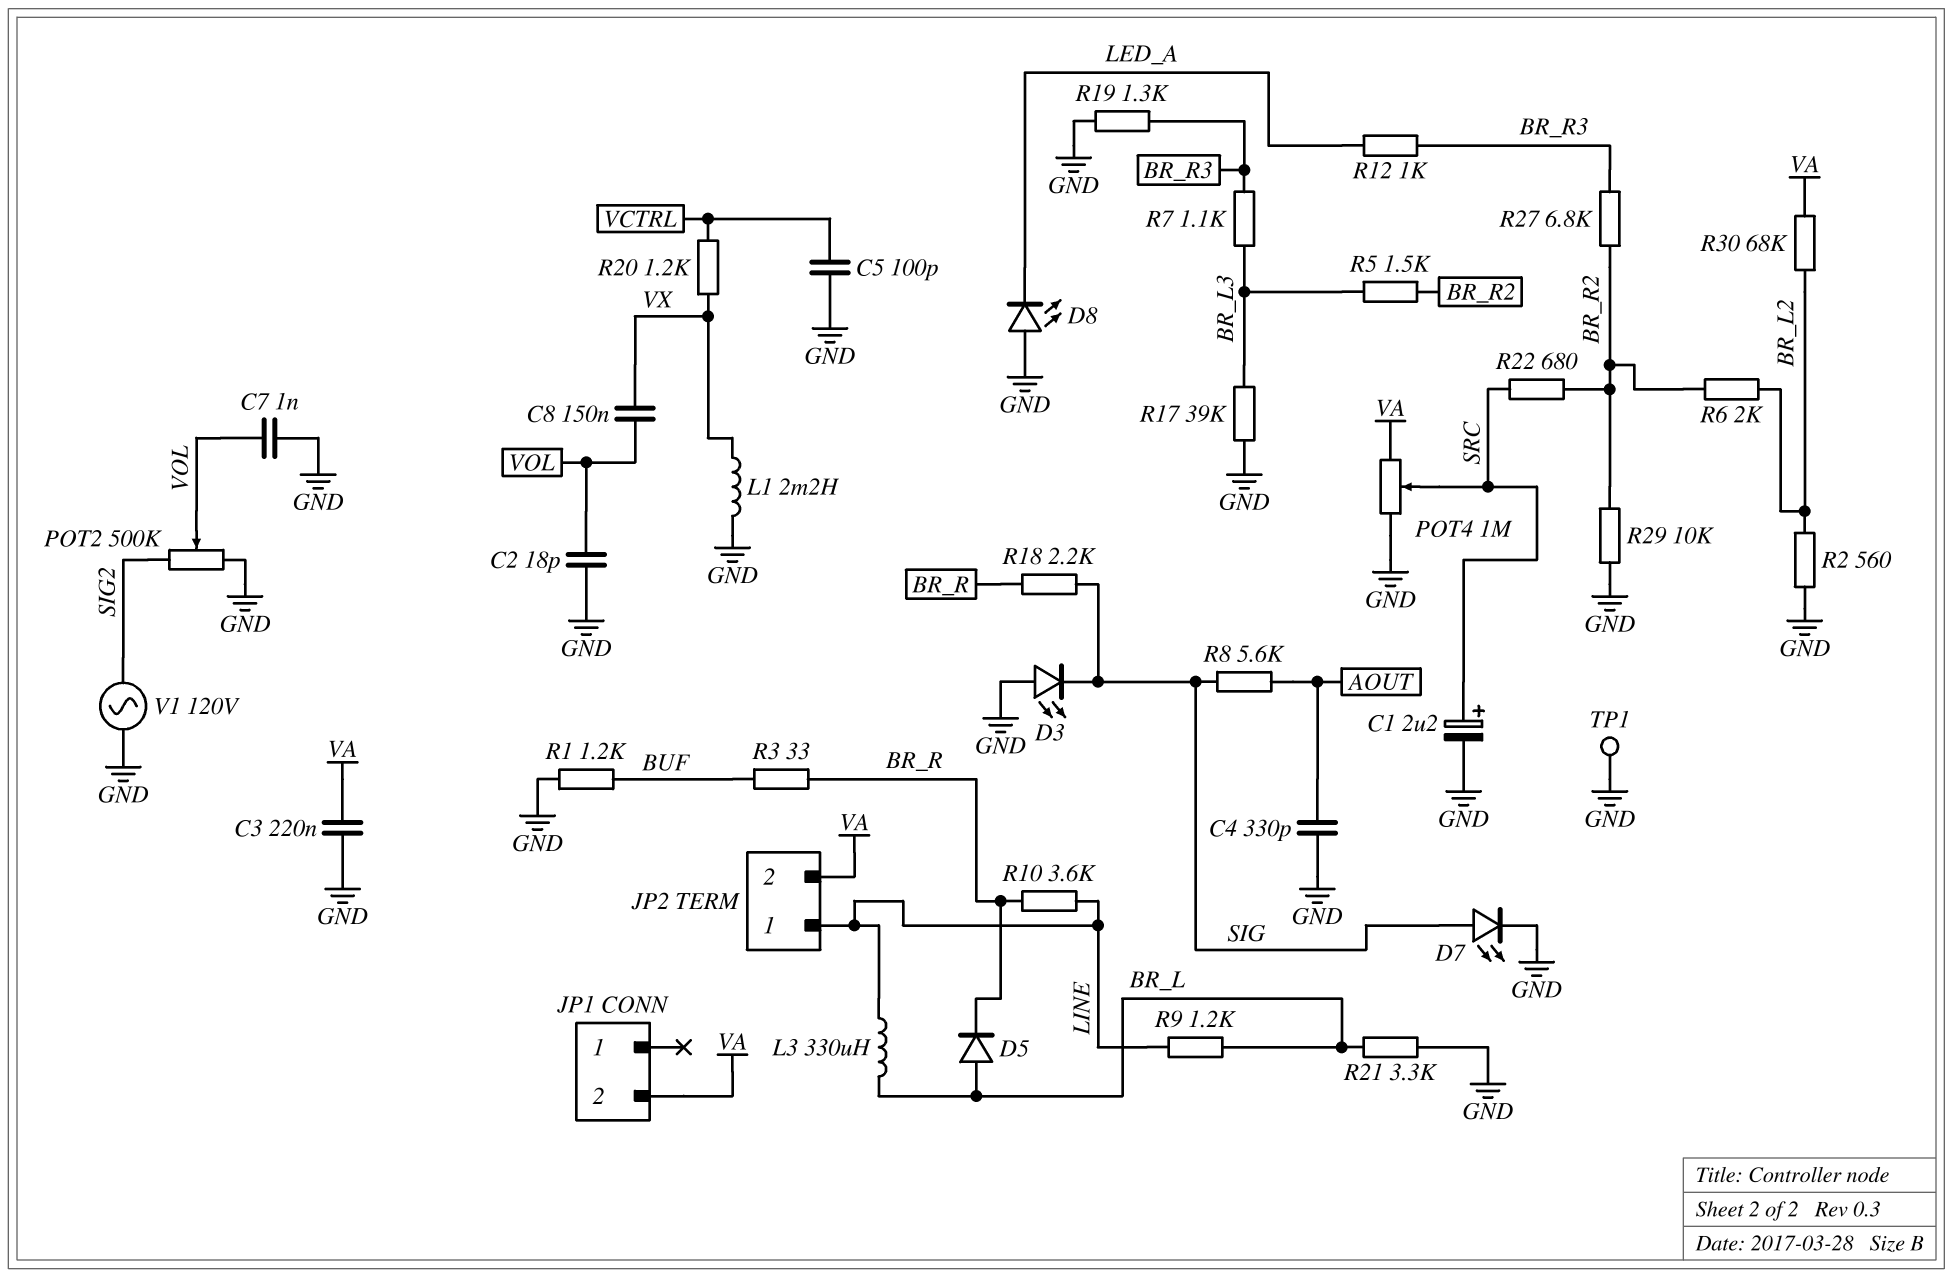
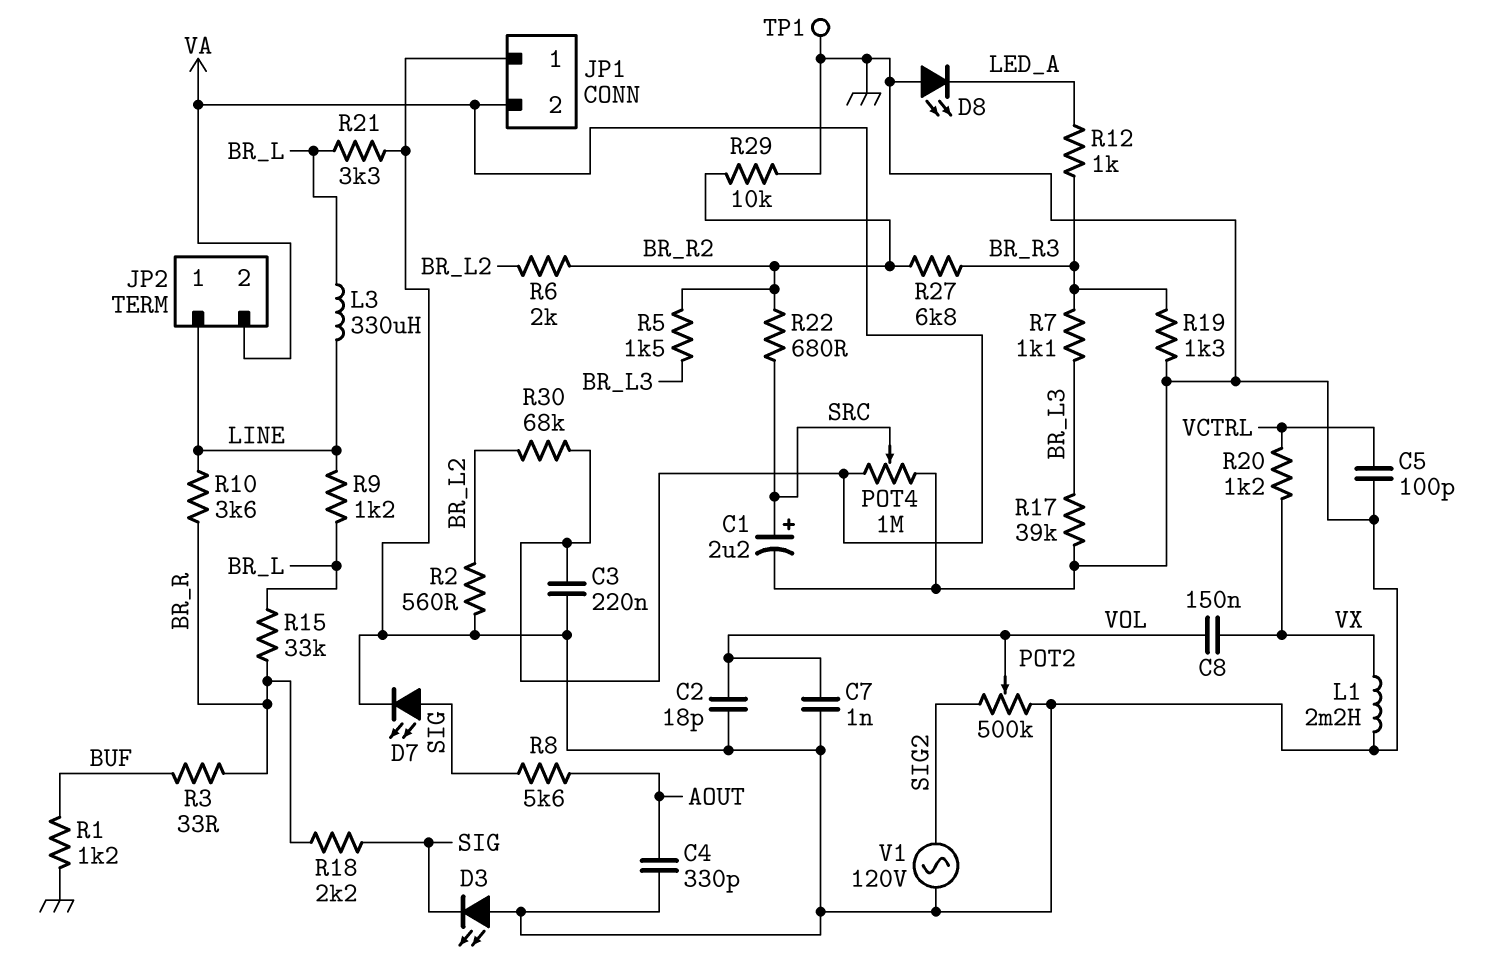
D5: diode (A BR_L, K BR_R) -> none
JP1 pin 1: none -> GND
R15: none -> 33k (BR_L, BR_R)

